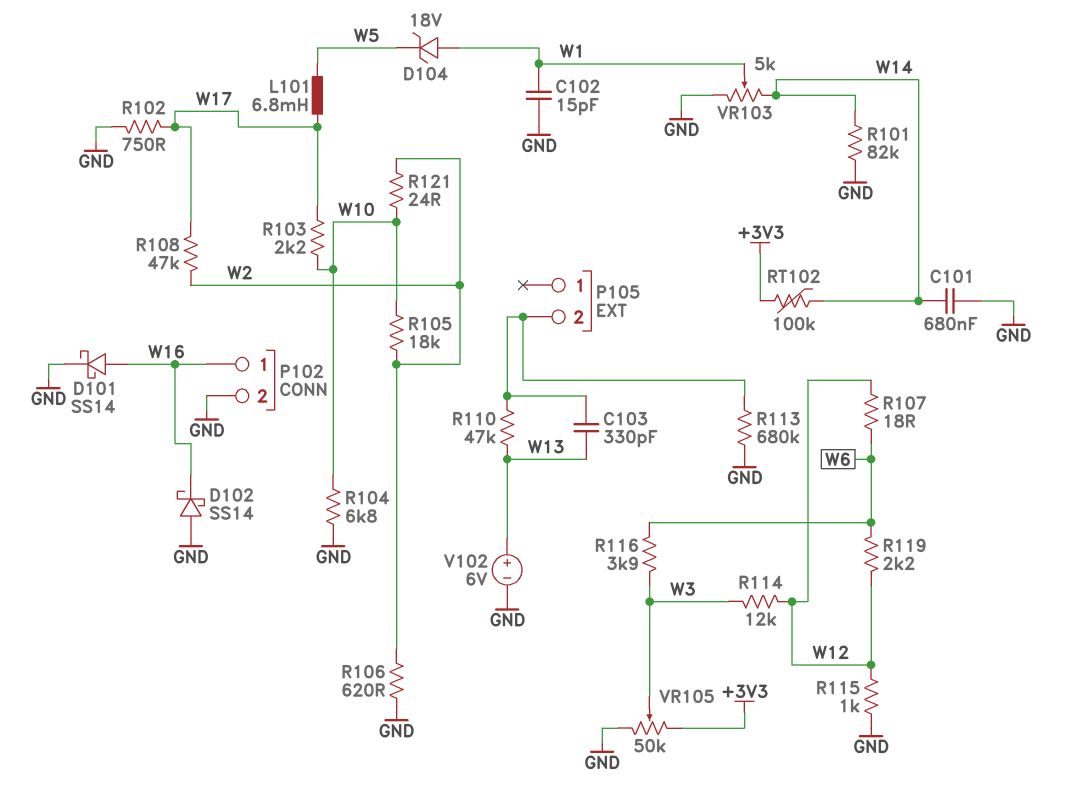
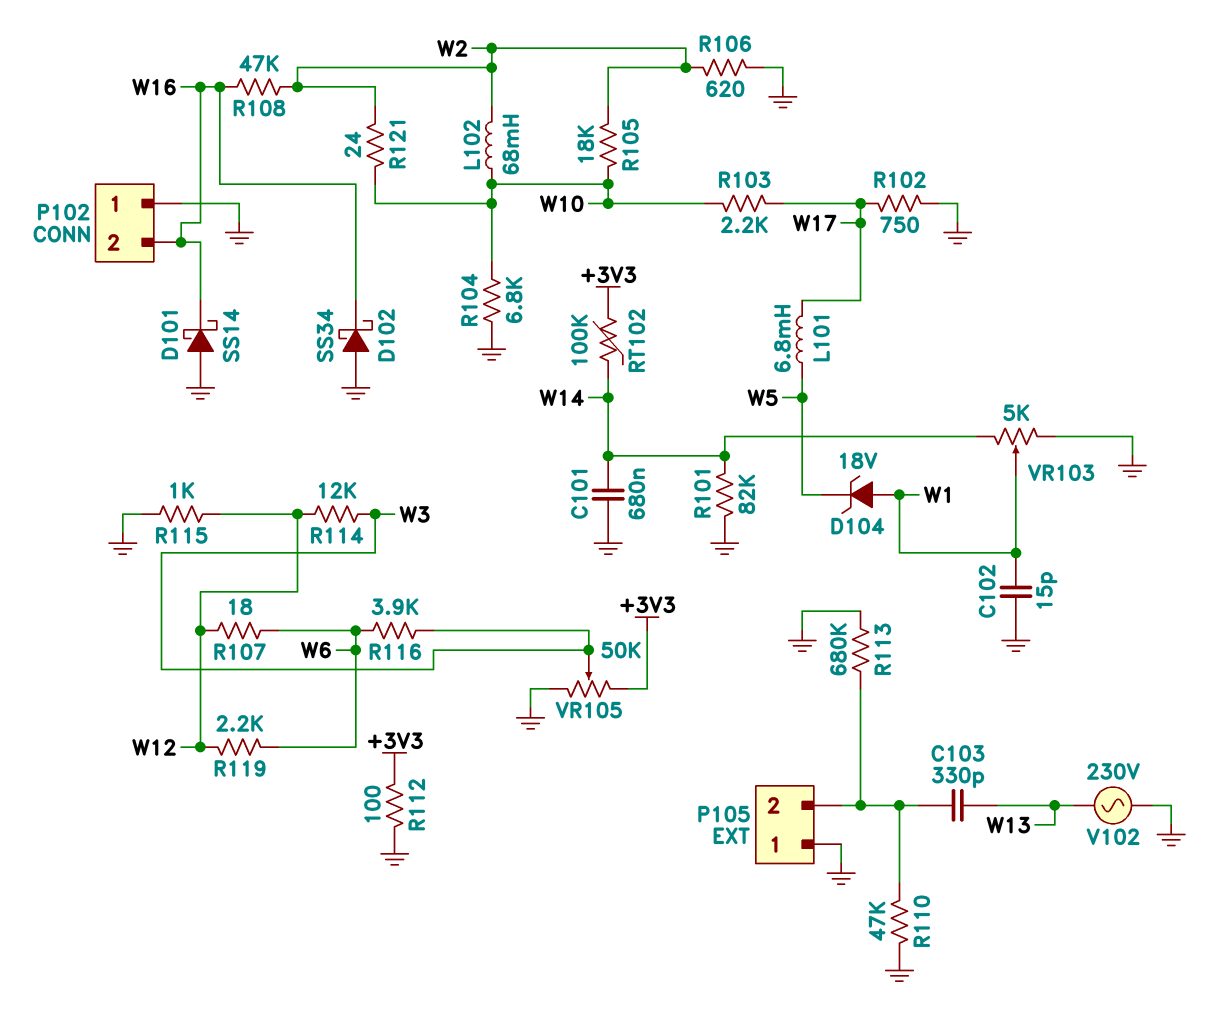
D101: schottky SS14 (A W16, K GND) -> schottky SS14 (A GND, K W16)
D102: schottky SS14 (A GND, K W16) -> schottky SS34 (A GND, K W16)
L102: none -> 68mH (W2, W10)
P102 pin 1: W16 -> GND
P102 pin 2: GND -> W16
P105 pin 1: none -> GND
R108: 47k (W2, W17) -> 47k (W2, W16)
R110: 47k (P105/2, W13) -> 47k (GND, P105/2)
R112: none -> 100 (+3V3, GND)
V102: 6V (plus W13, minus GND) -> AC 230V (GND, W13)

